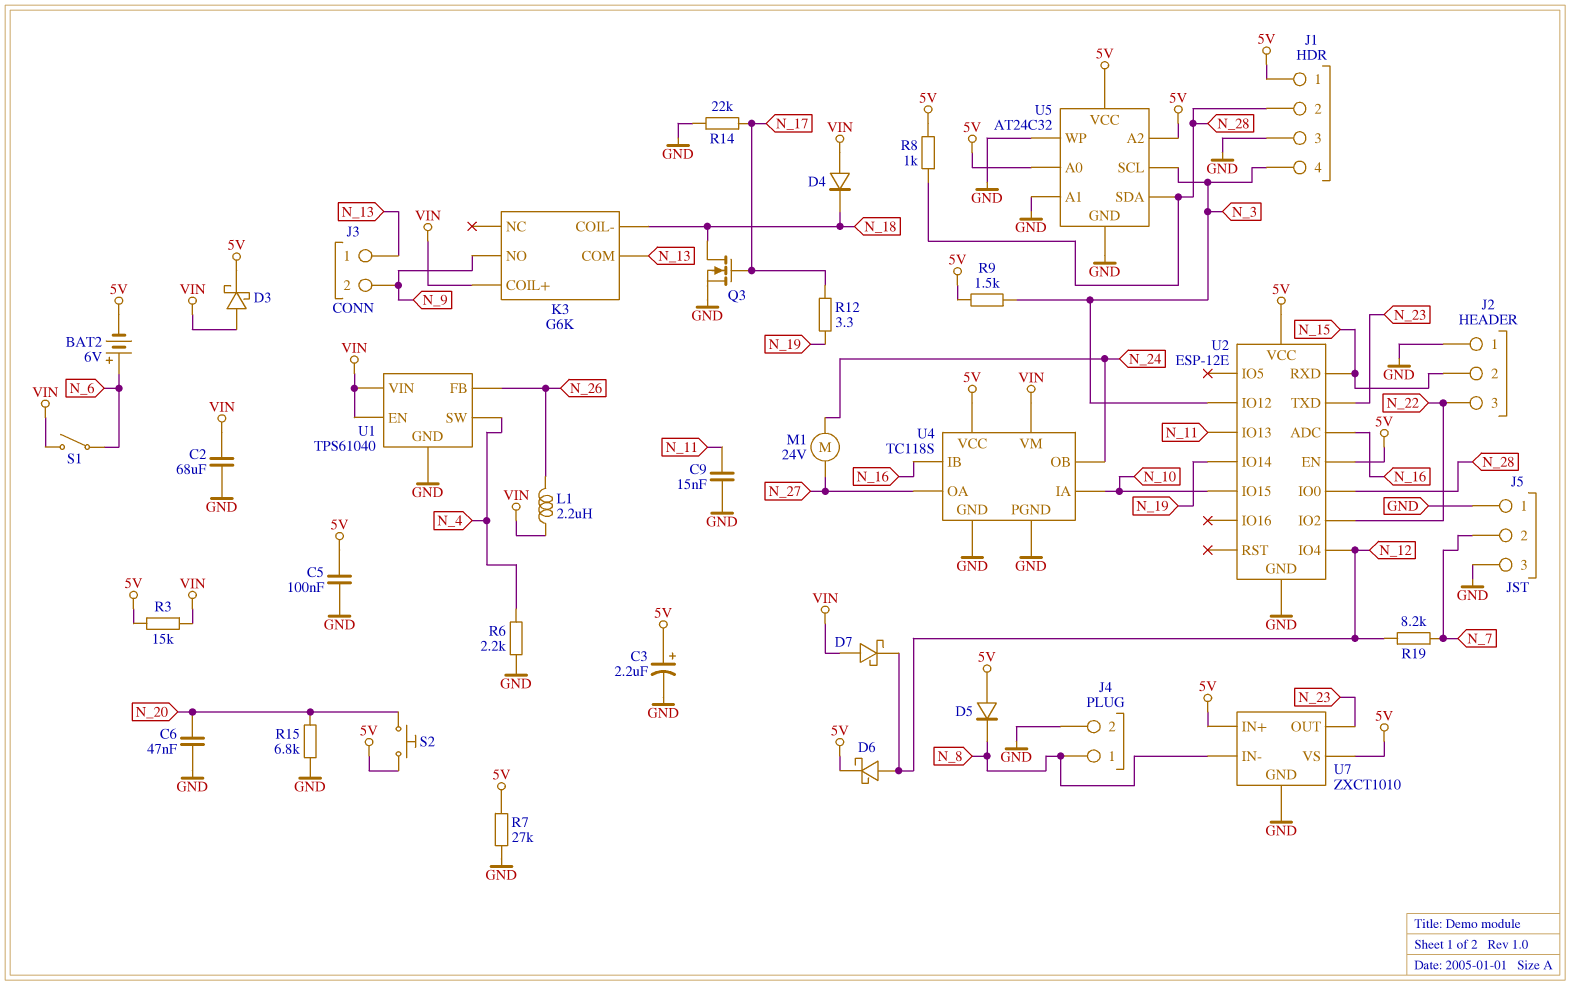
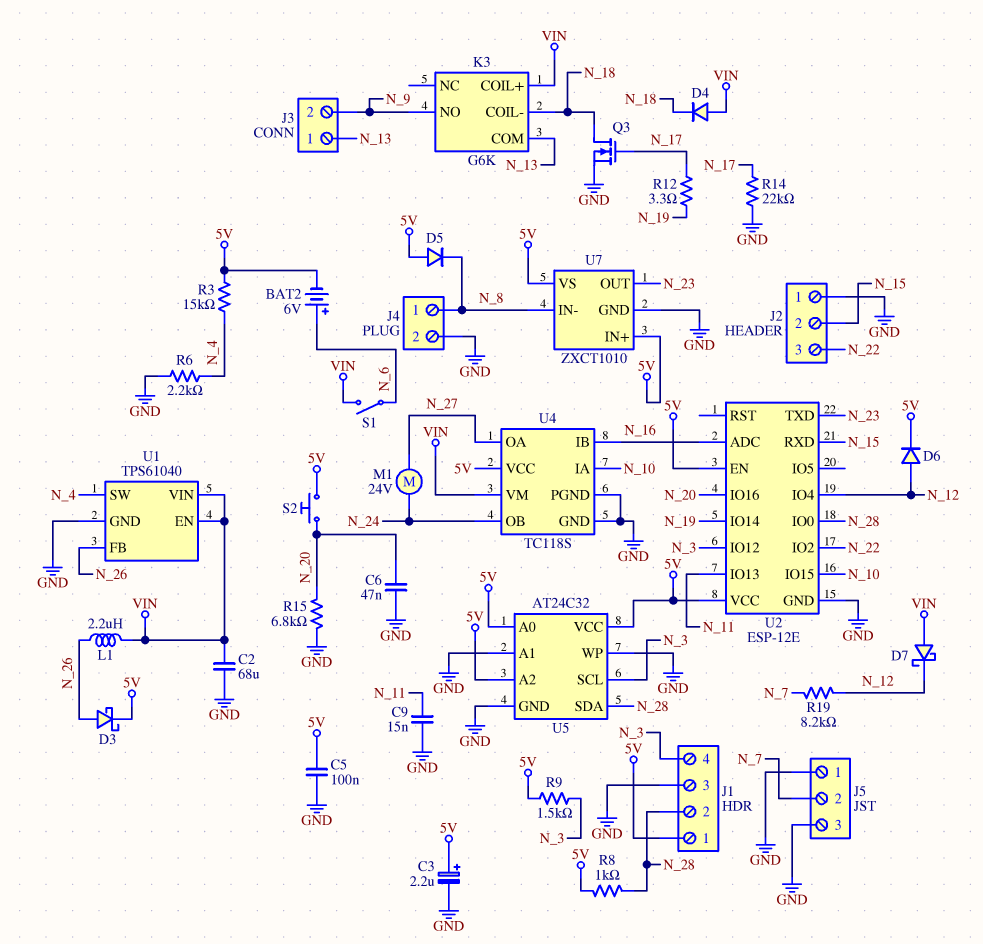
D3: schottky (A VIN, K 5V) -> schottky (A N_26, K 5V)
D6: schottky (A N_12, K 5V) -> diode (A N_12, K 5V)
R3: 15k (5V, VIN) -> 15k (5V, N_4)
R7: 27k (5V, GND) -> none
U2 pin IO16: none -> N_20

